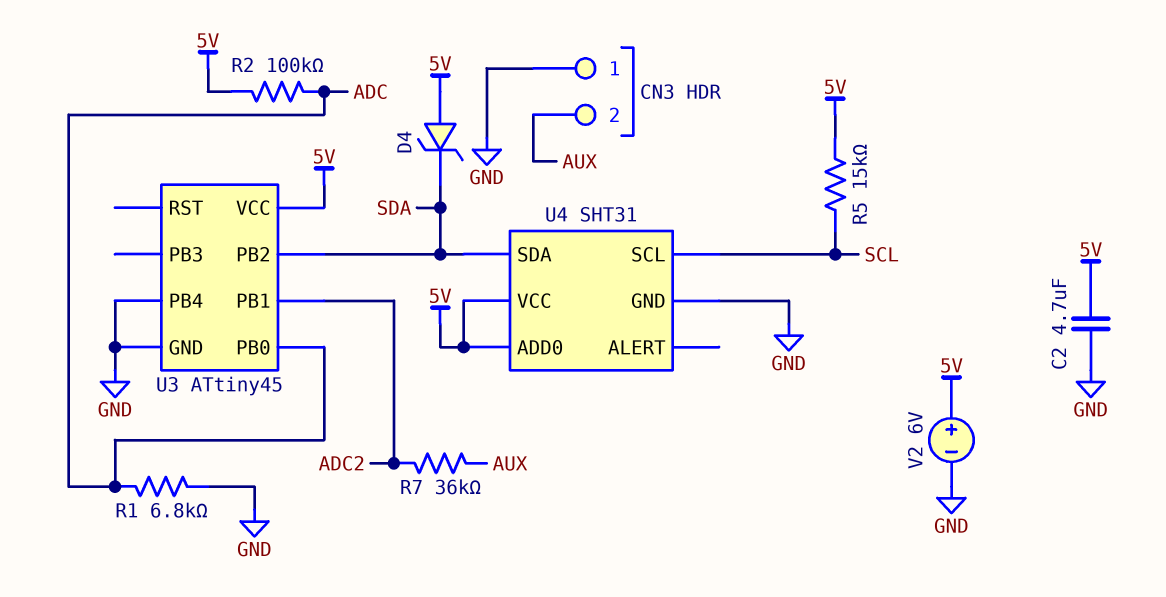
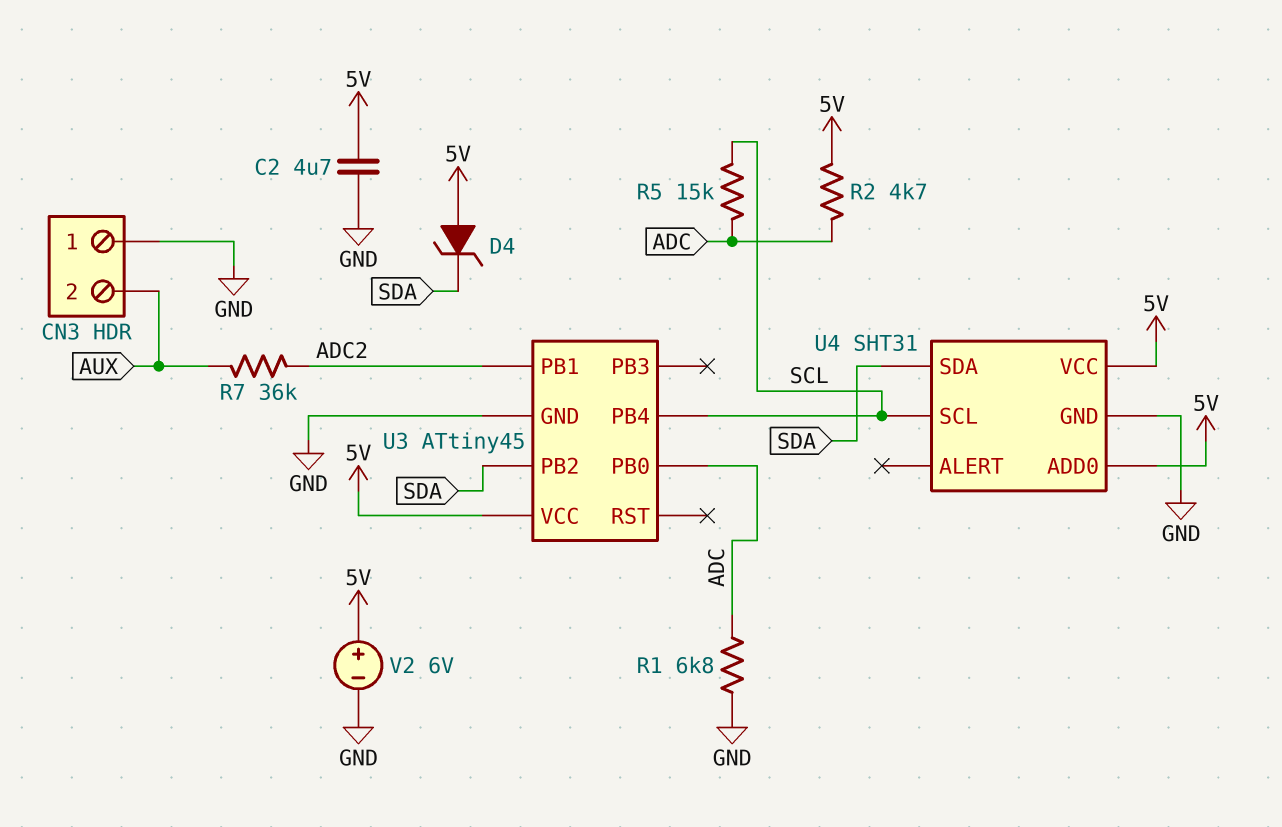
R2: 100k (5V, ADC) -> 4.7k (5V, ADC)
R5: 15k (5V, SCL) -> 15k (ADC, SCL)
U3 pin PB4: GND -> SCL

